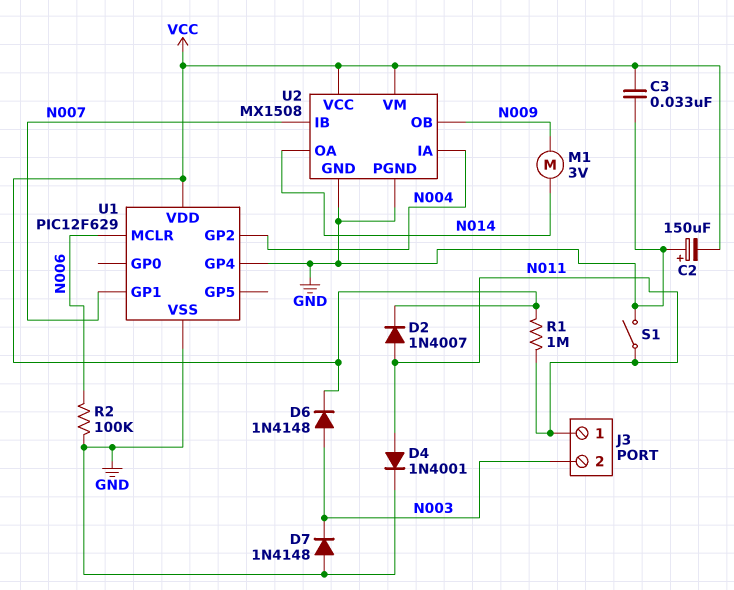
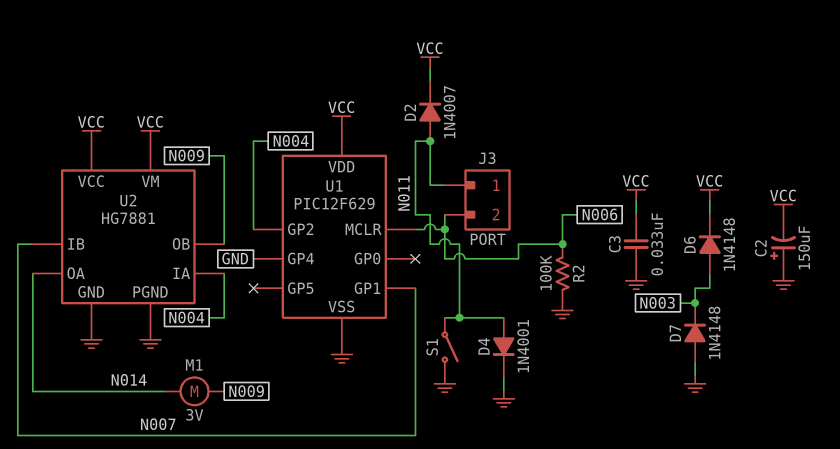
J3 pin 2: N003 -> N006
R1: 1M (N011, VCC) -> none
U2: MX1508 -> HG7881

